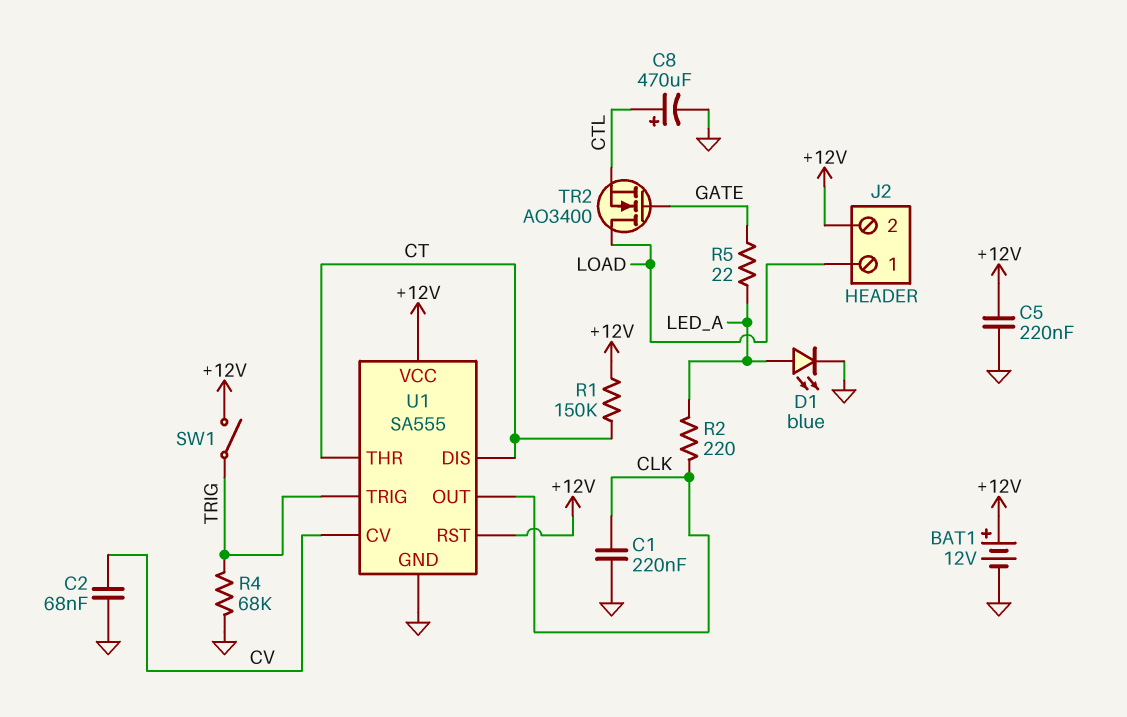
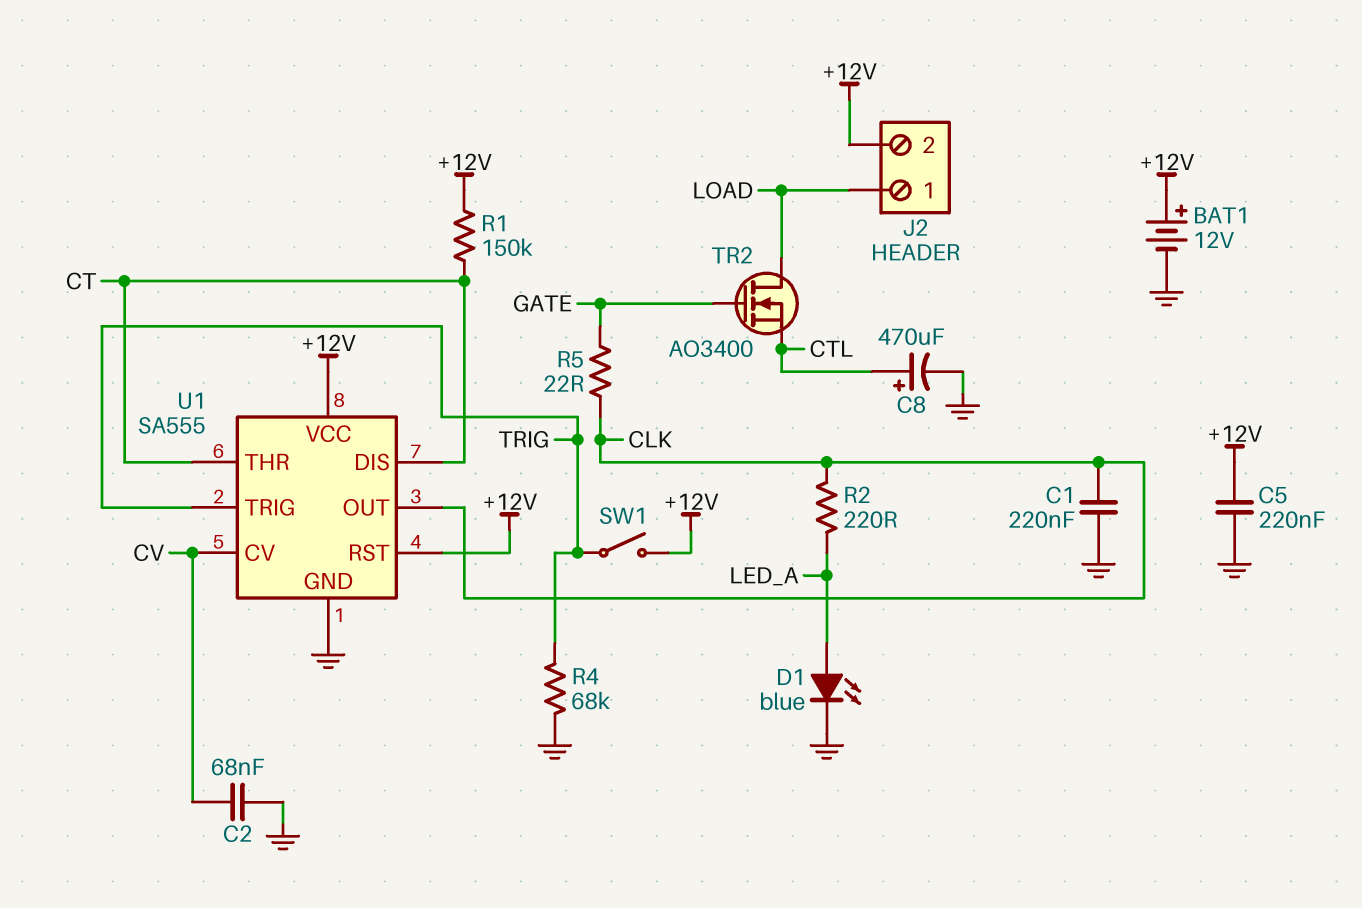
R5: 22 (GATE, LED_A) -> 22 (CLK, GATE)

